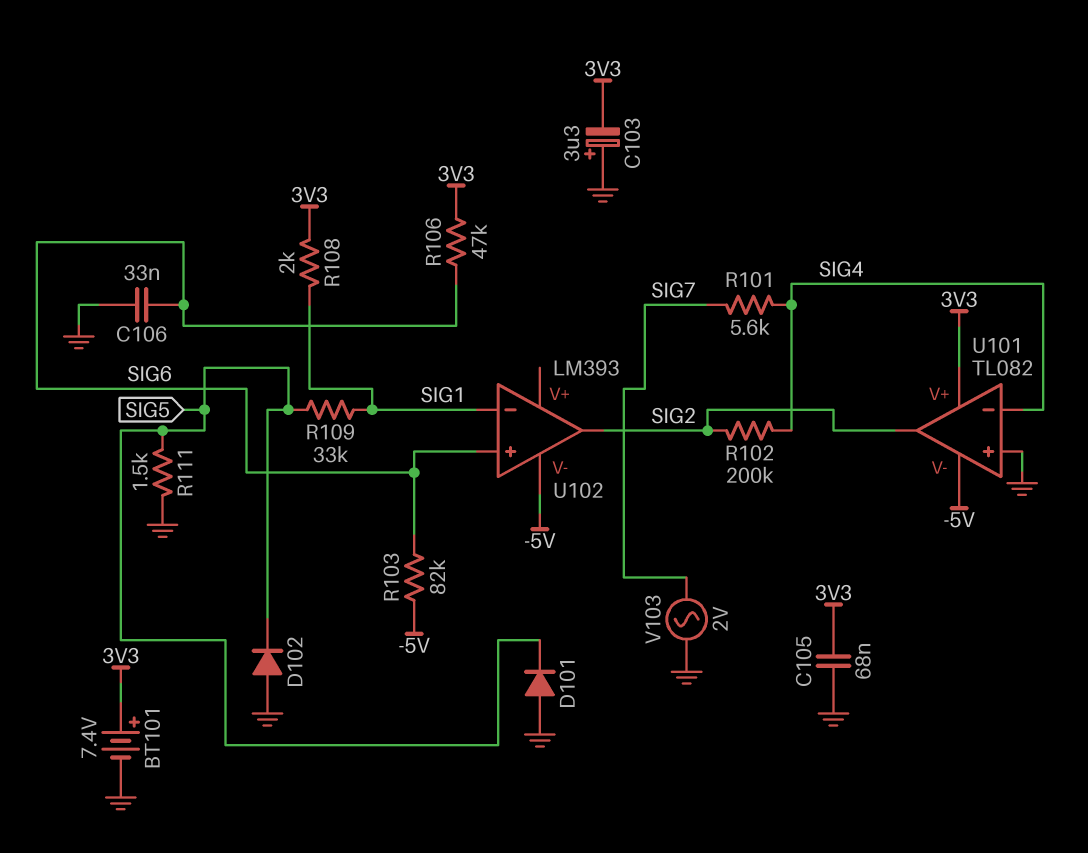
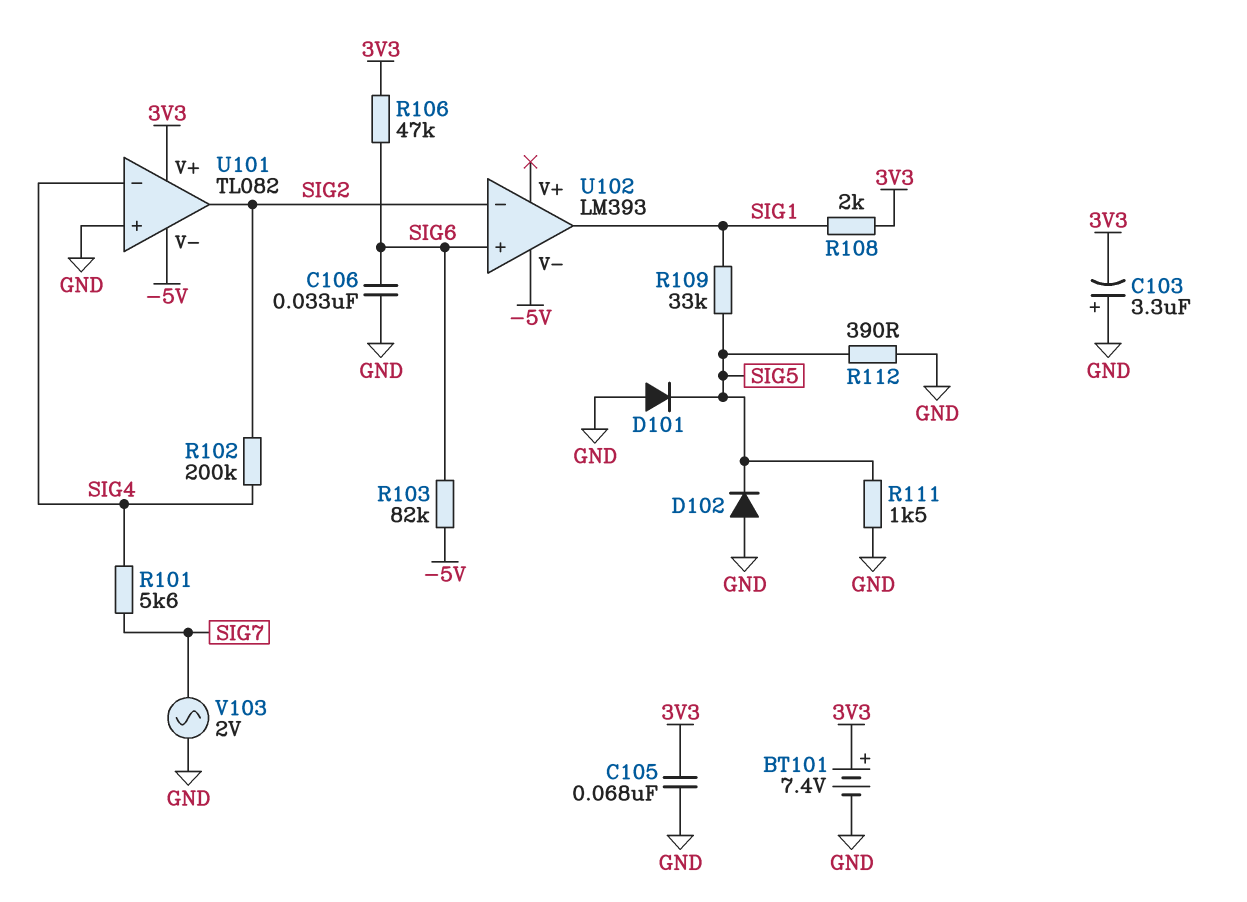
R112: none -> 390 (GND, SIG5)
U102 pin in-: SIG1 -> SIG2
U102 pin out: SIG2 -> SIG1

